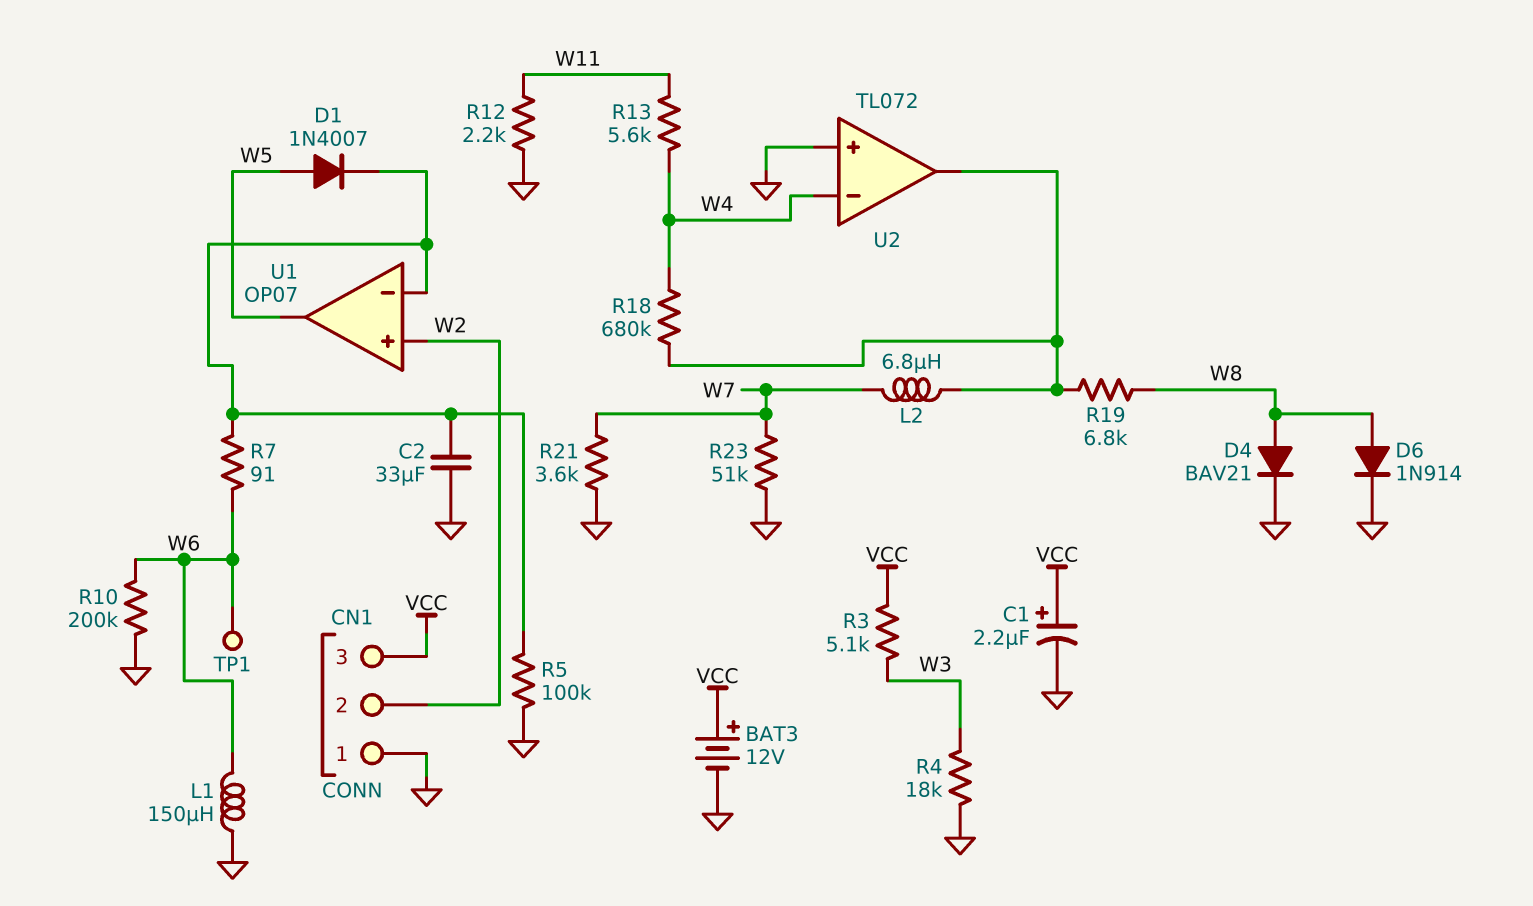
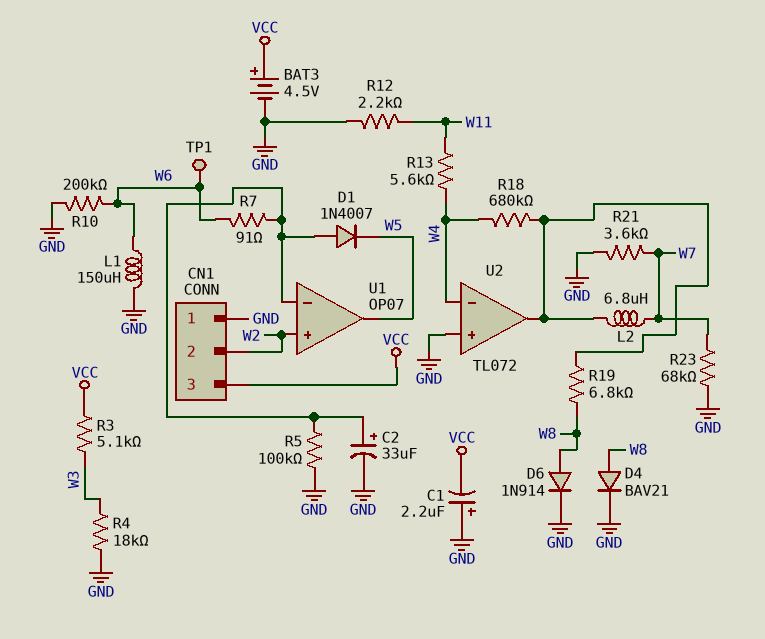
BAT3: 12V (plus VCC, minus GND) -> 4.5V (plus VCC, minus GND)
C1: 2.2uF (plus VCC, minus GND) -> 2.2uF (plus GND, minus VCC)
C2: 33uF (GND, U1/in-) -> 33uF (plus U1/in-, minus GND)
D1: diode 1N4007 (A W5, K U1/in-) -> diode 1N4007 (A U1/in-, K W5)
R23: 51k (GND, W7) -> 68k (GND, W7)

